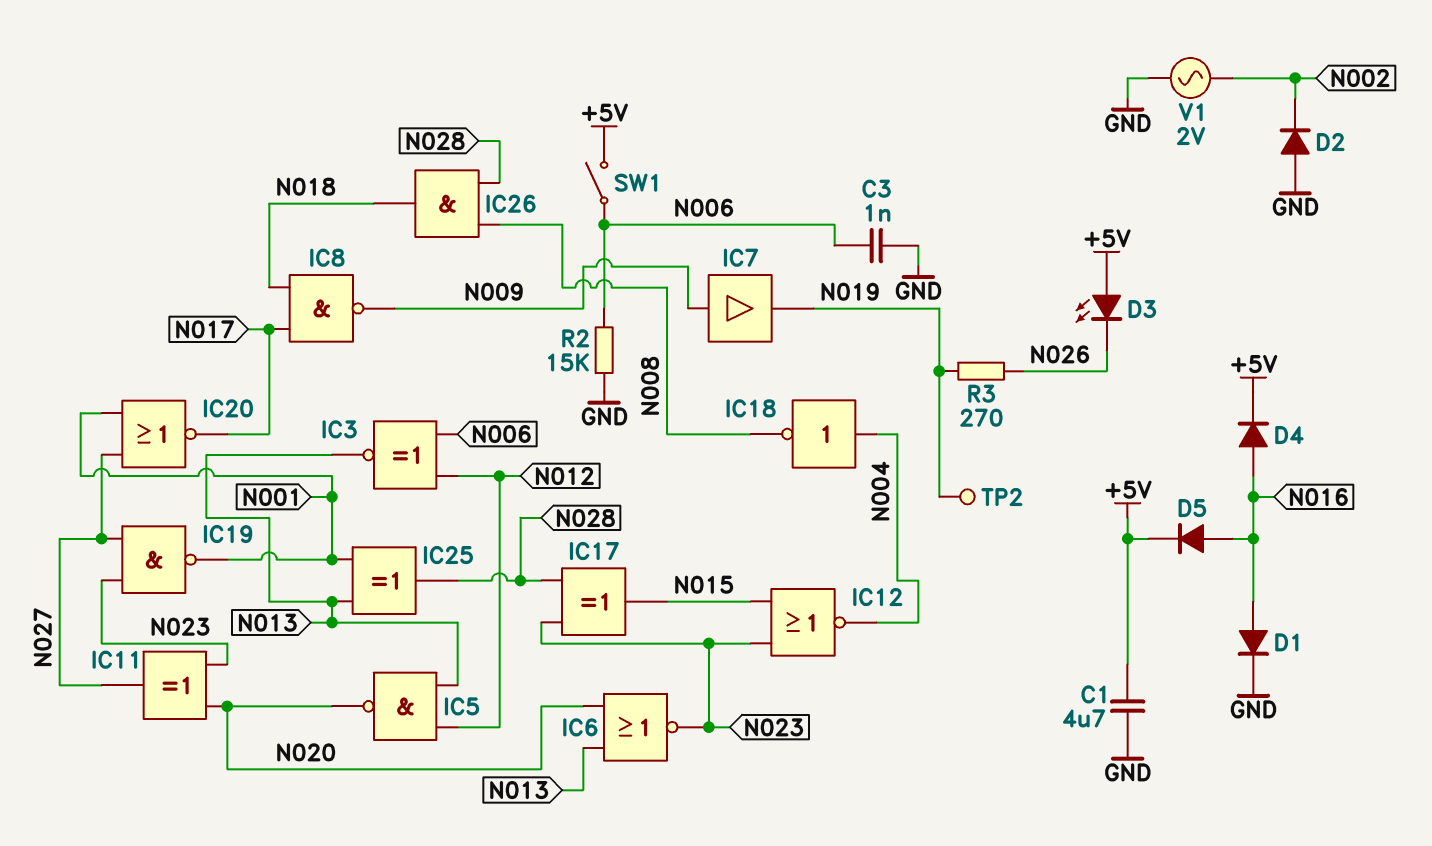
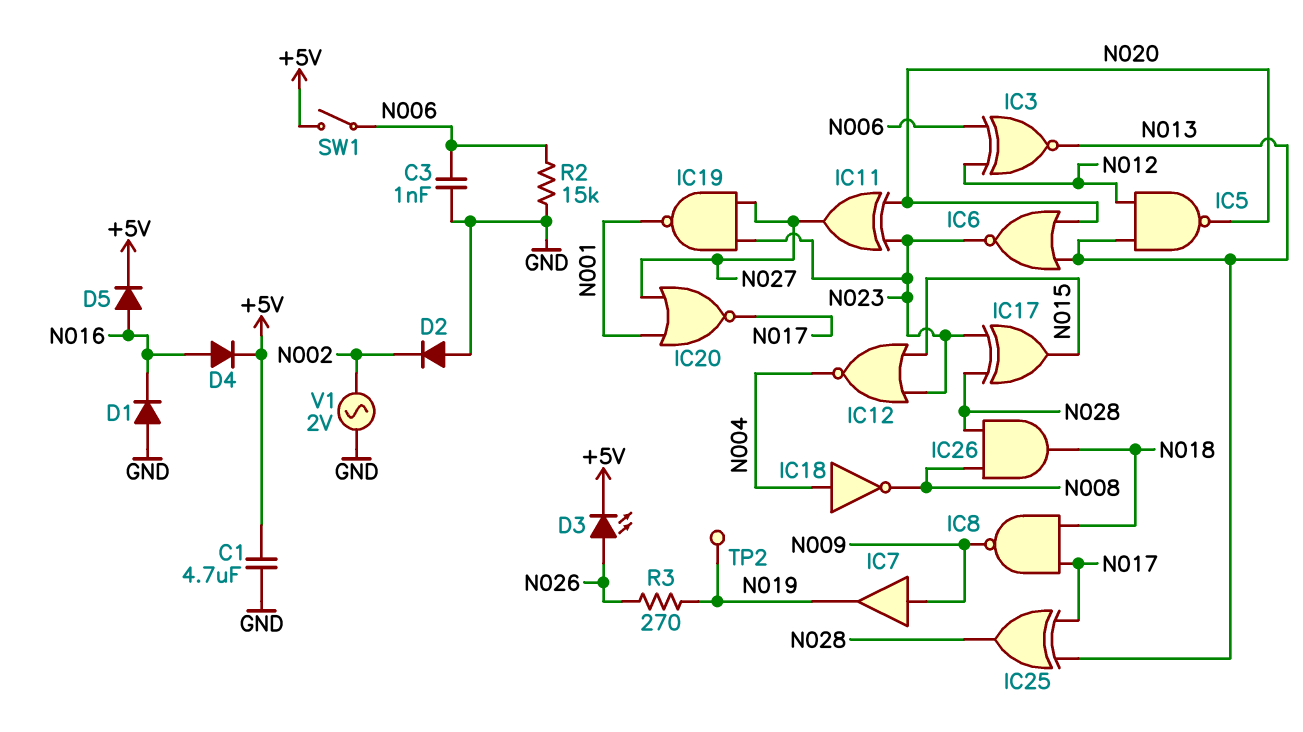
D1: diode (A N016, K GND) -> diode (A GND, K N016)
D3: LED (A +5V, K N026) -> LED (A N026, K +5V)
IC25: XOR (in N001, in N013, out N028) -> XOR (in N013, in N017, out N028)

